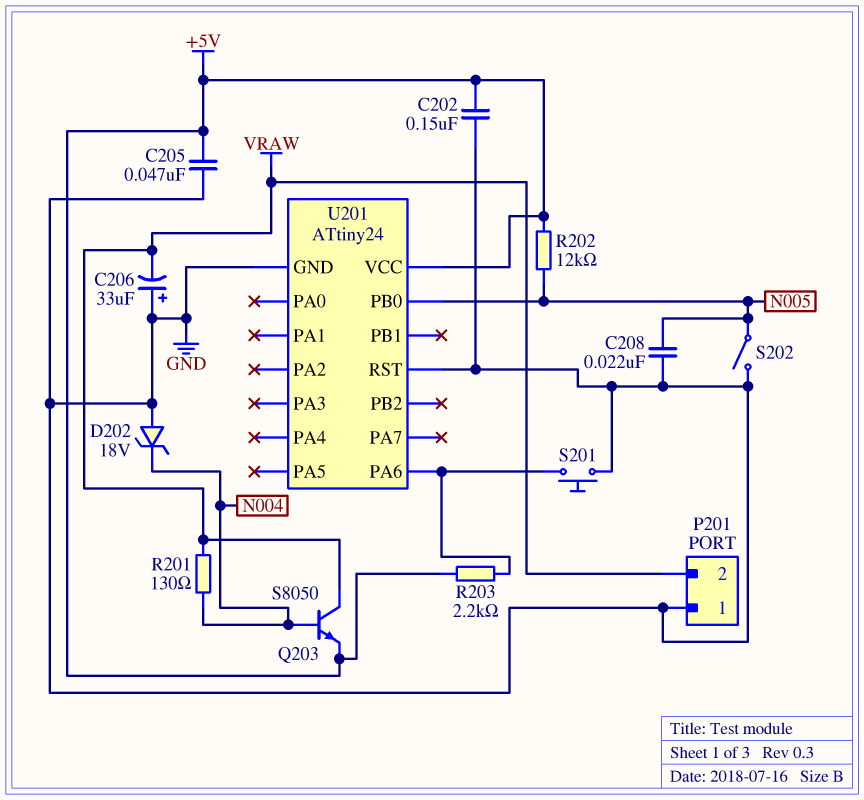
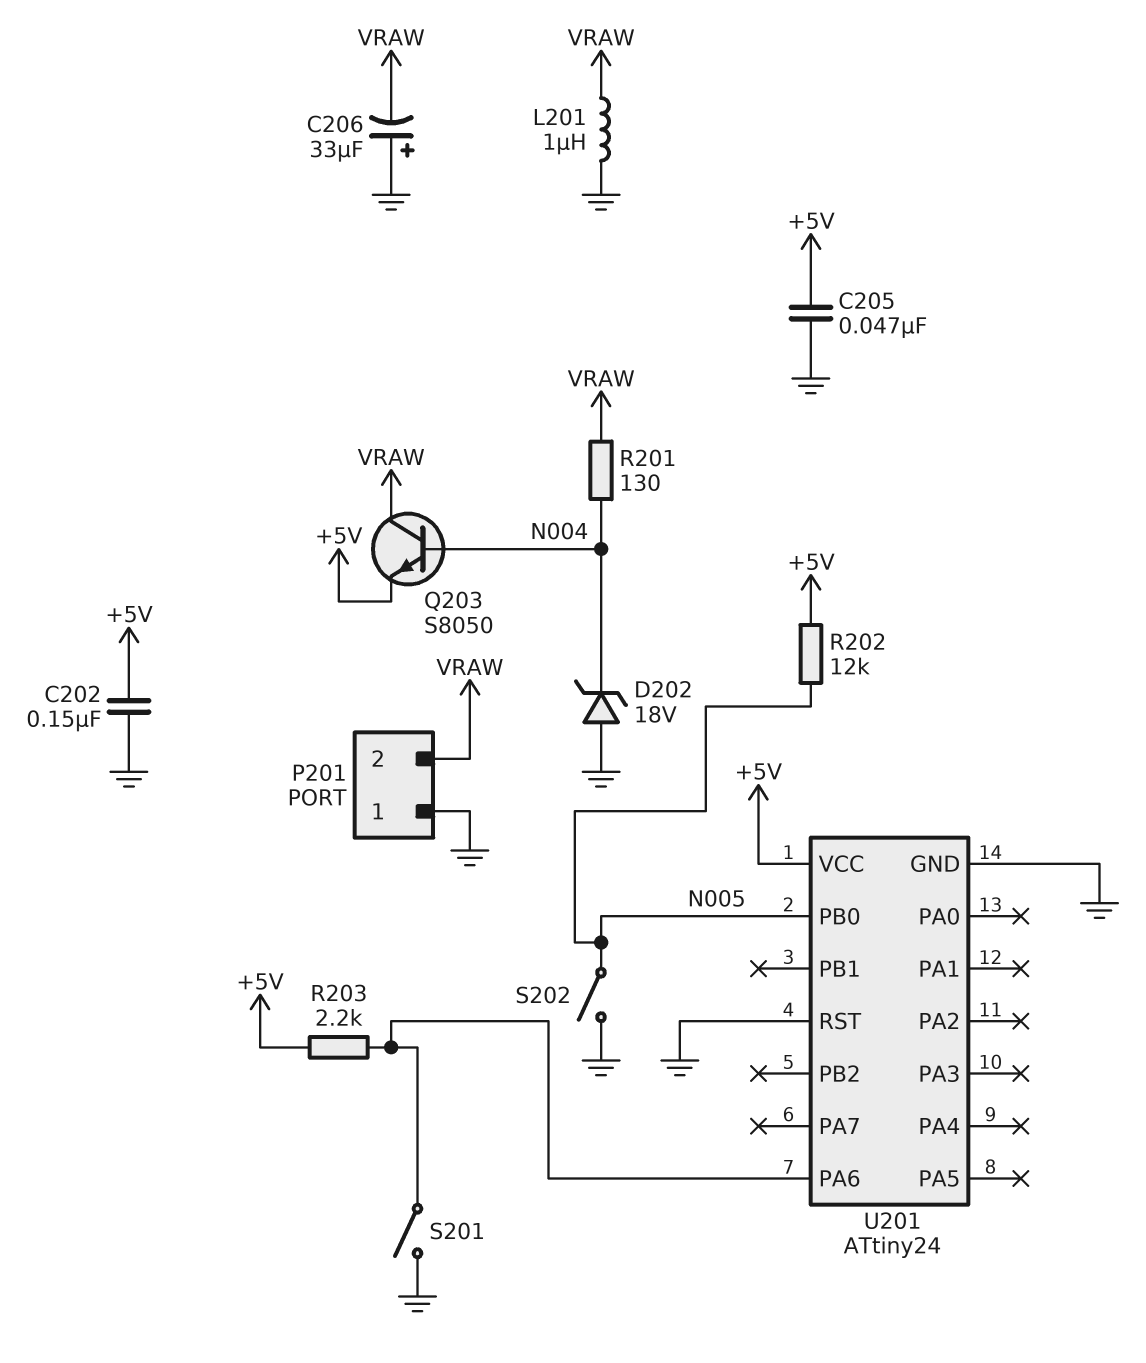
C208: 22nF (GND, N005) -> none
L201: none -> 1uH (GND, VRAW)
S201: button (GND, U201/PA6) -> switch (GND, U201/PA6)

